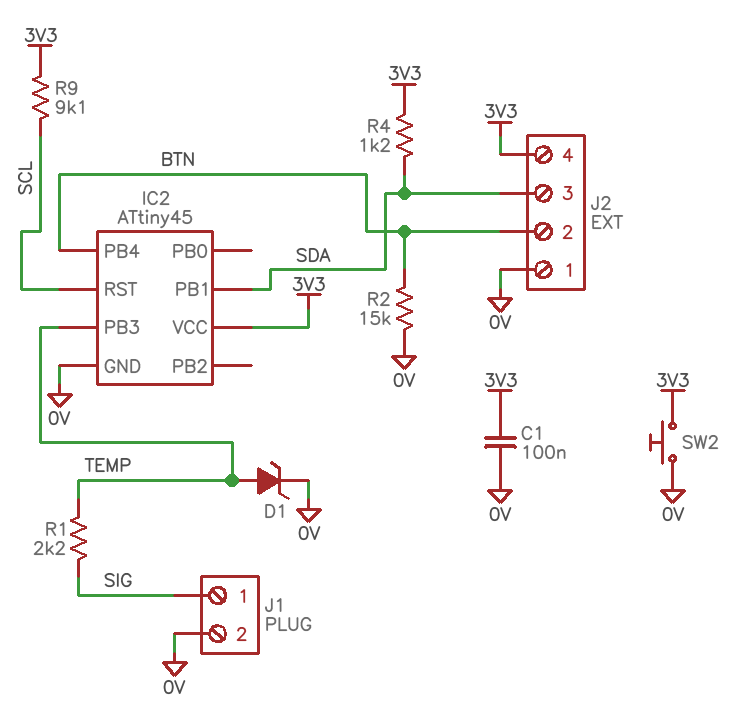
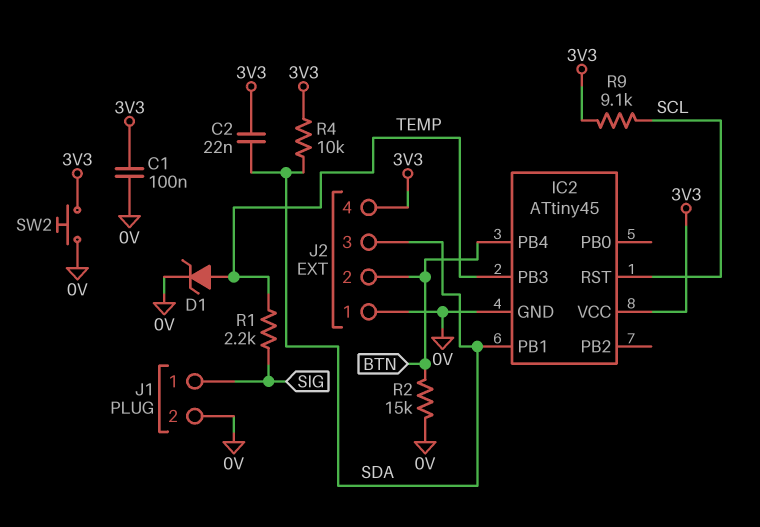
C2: none -> 22nF (3V3, SDA)
R4: 1.2k (3V3, SDA) -> 10k (3V3, SDA)

